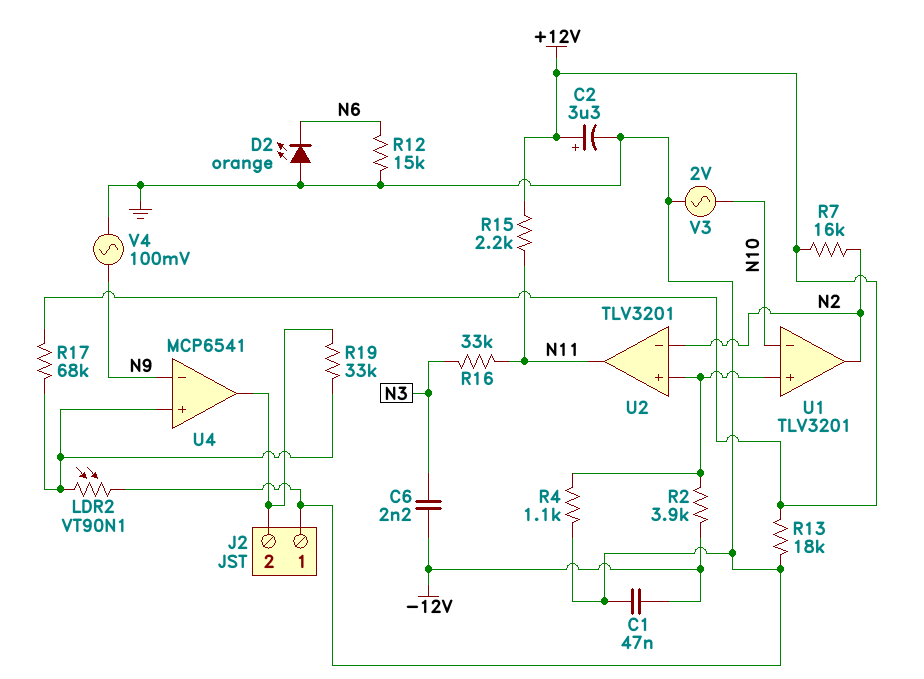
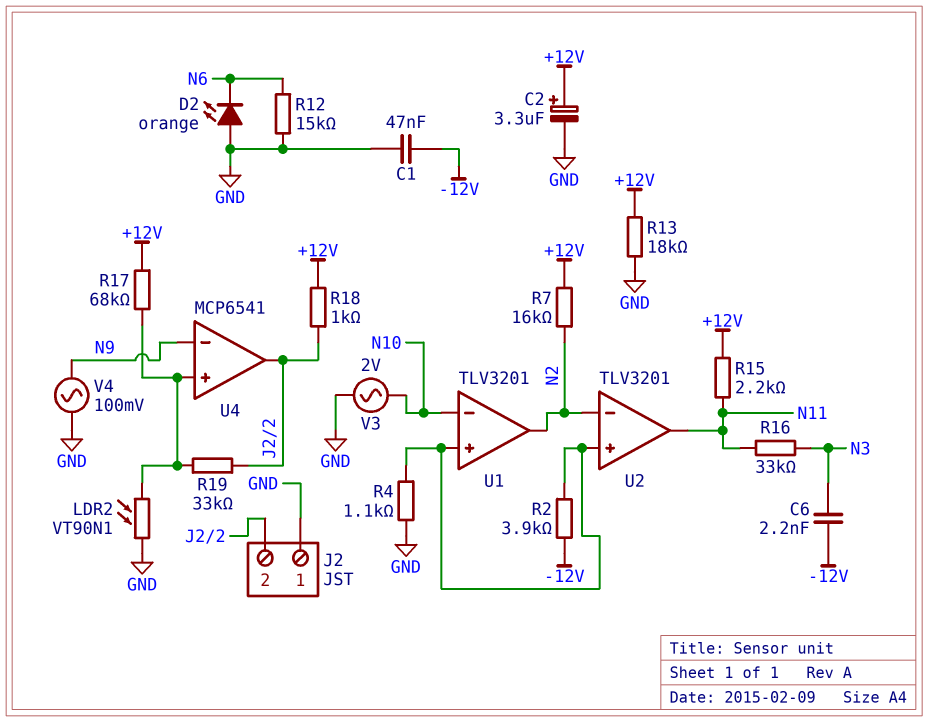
R18: none -> 1k (+12V, J2/2)

